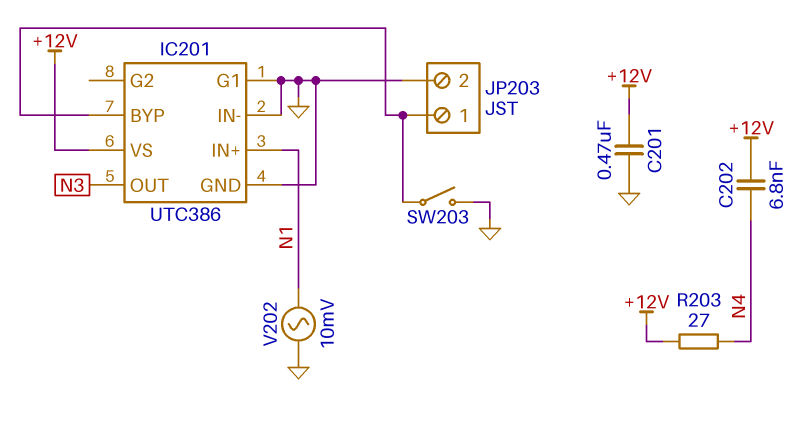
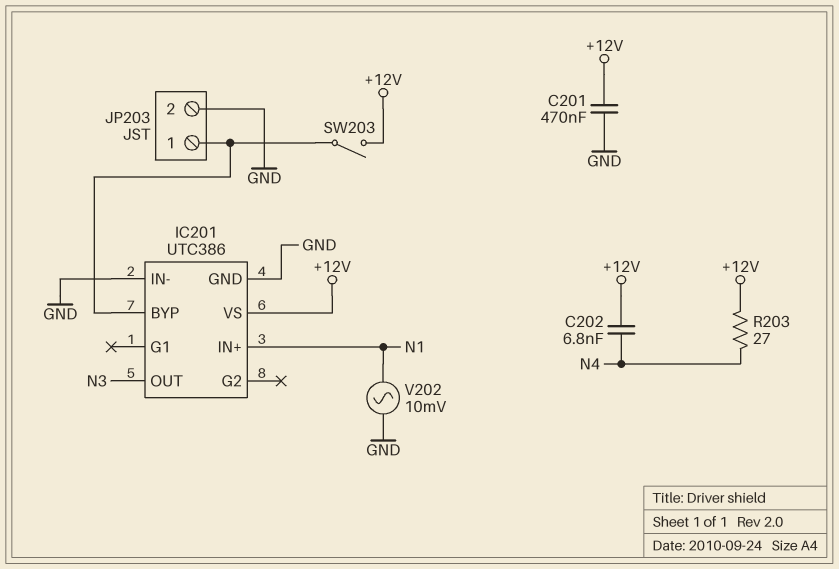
IC201 pin G1: GND -> none
SW203: switch (GND, IC201/BYP) -> switch (+12V, IC201/BYP)

